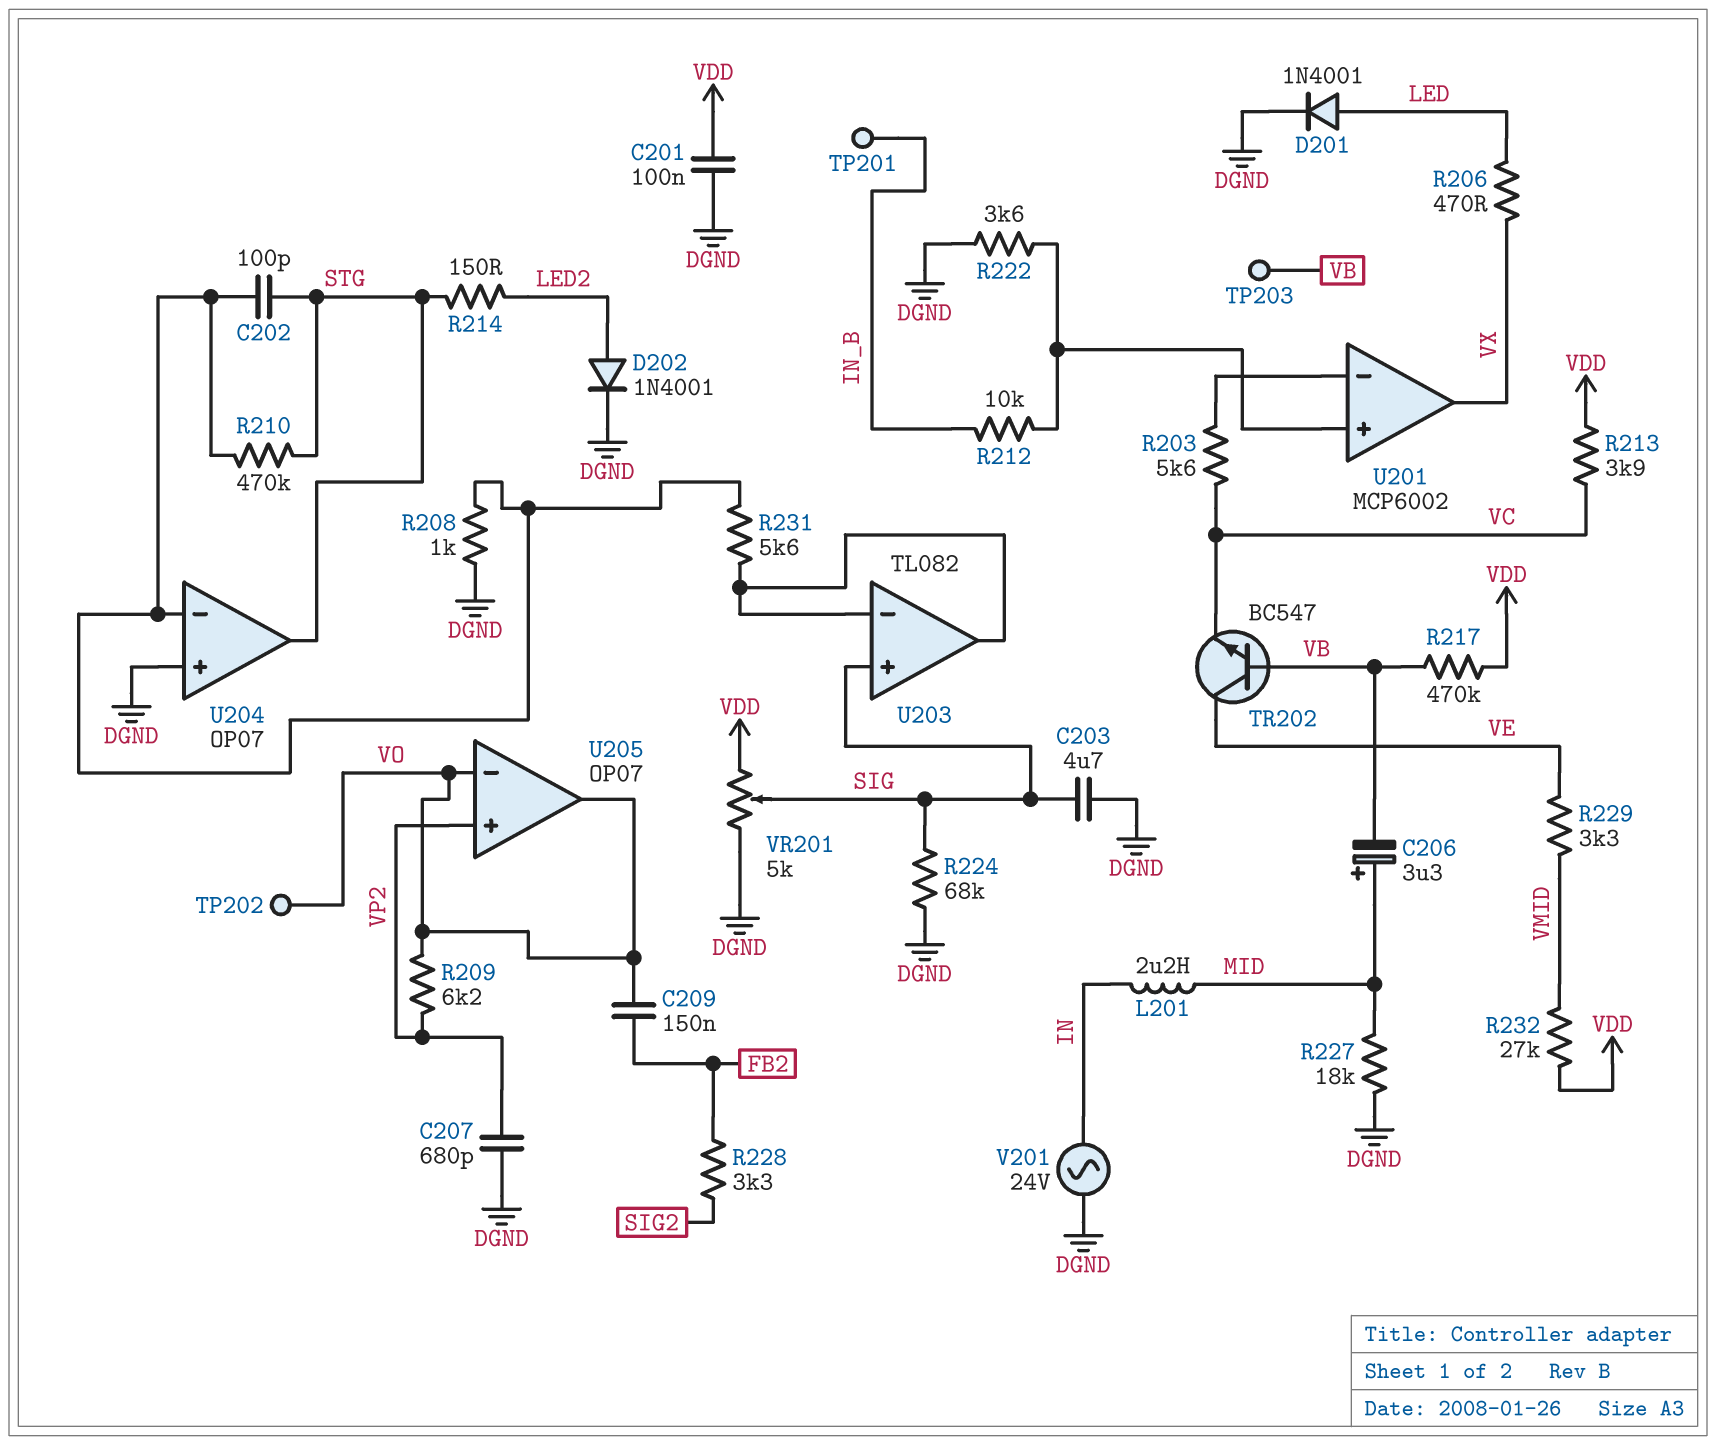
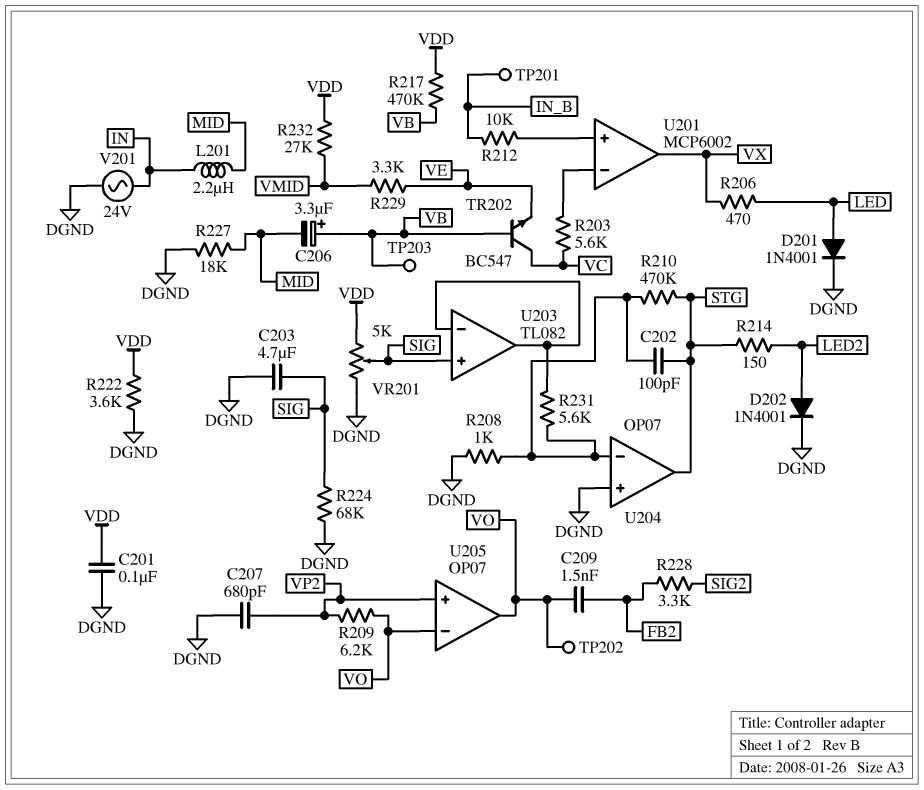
C206: 3.3uF (plus MID, minus VB) -> 3.3uF (plus VB, minus MID)
C209: 150nF (FB2, VO) -> 1.5nF (FB2, VO)
R213: 3.9k (VC, VDD) -> none
R222: 3.6k (DGND, U201/in+) -> 3.6k (DGND, VDD)
TR202: NPN BC547 (B VB, C VE, E VC) -> NPN BC547 (B VB, C VC, E VE)

